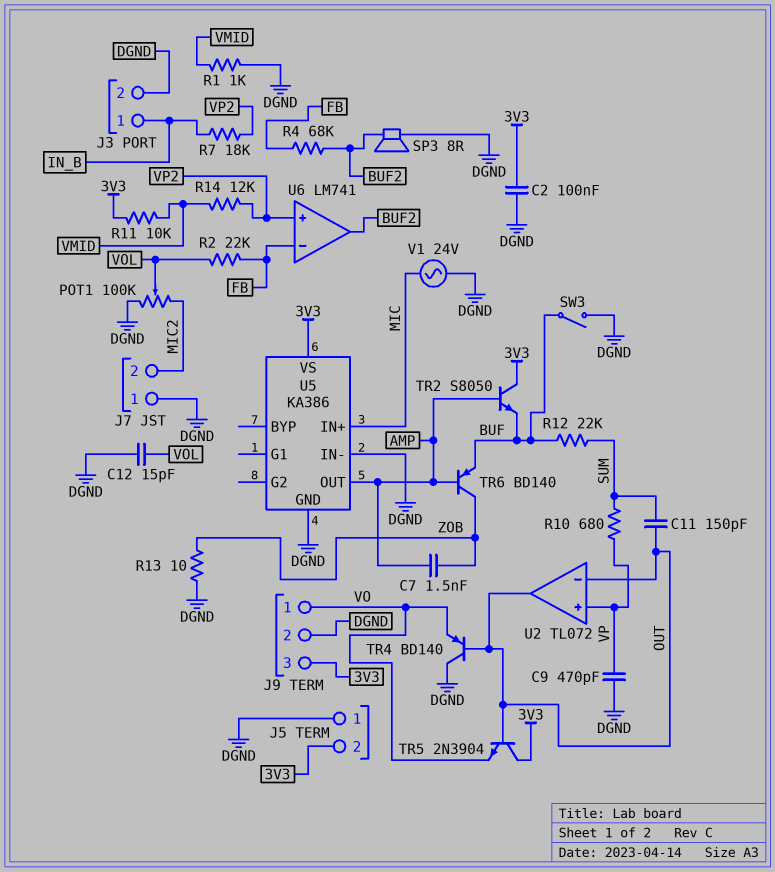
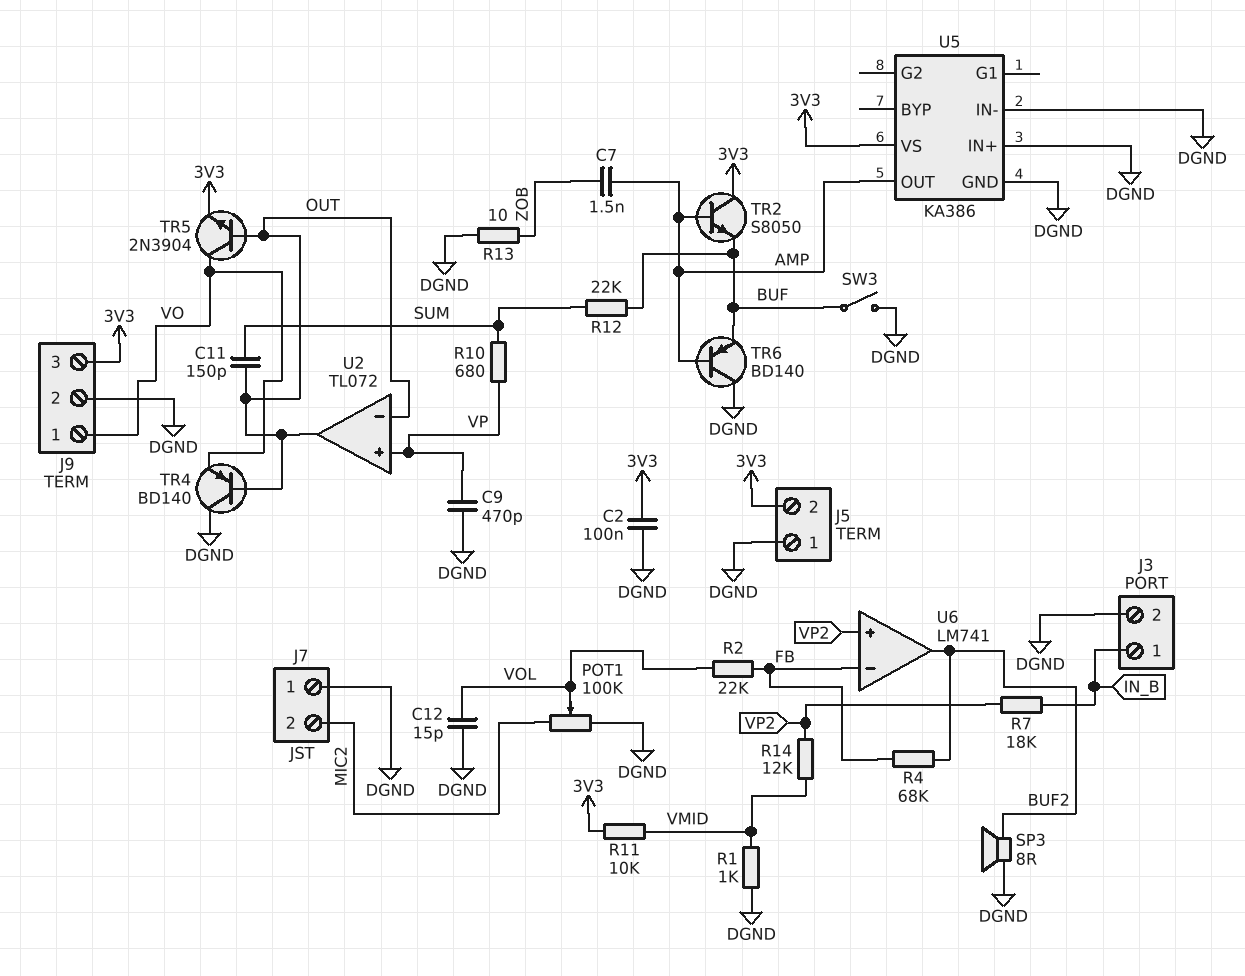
TR5: NPN 2N3904 (B OUT, C 3V3, E VO) -> NPN 2N3904 (B OUT, C VO, E 3V3)
TR6: PNP BD140 (B AMP, C ZOB, E BUF) -> PNP BD140 (B AMP, C DGND, E BUF)
U5 pin IN+: MIC -> DGND
V1: AC 24V (DGND, MIC) -> none

